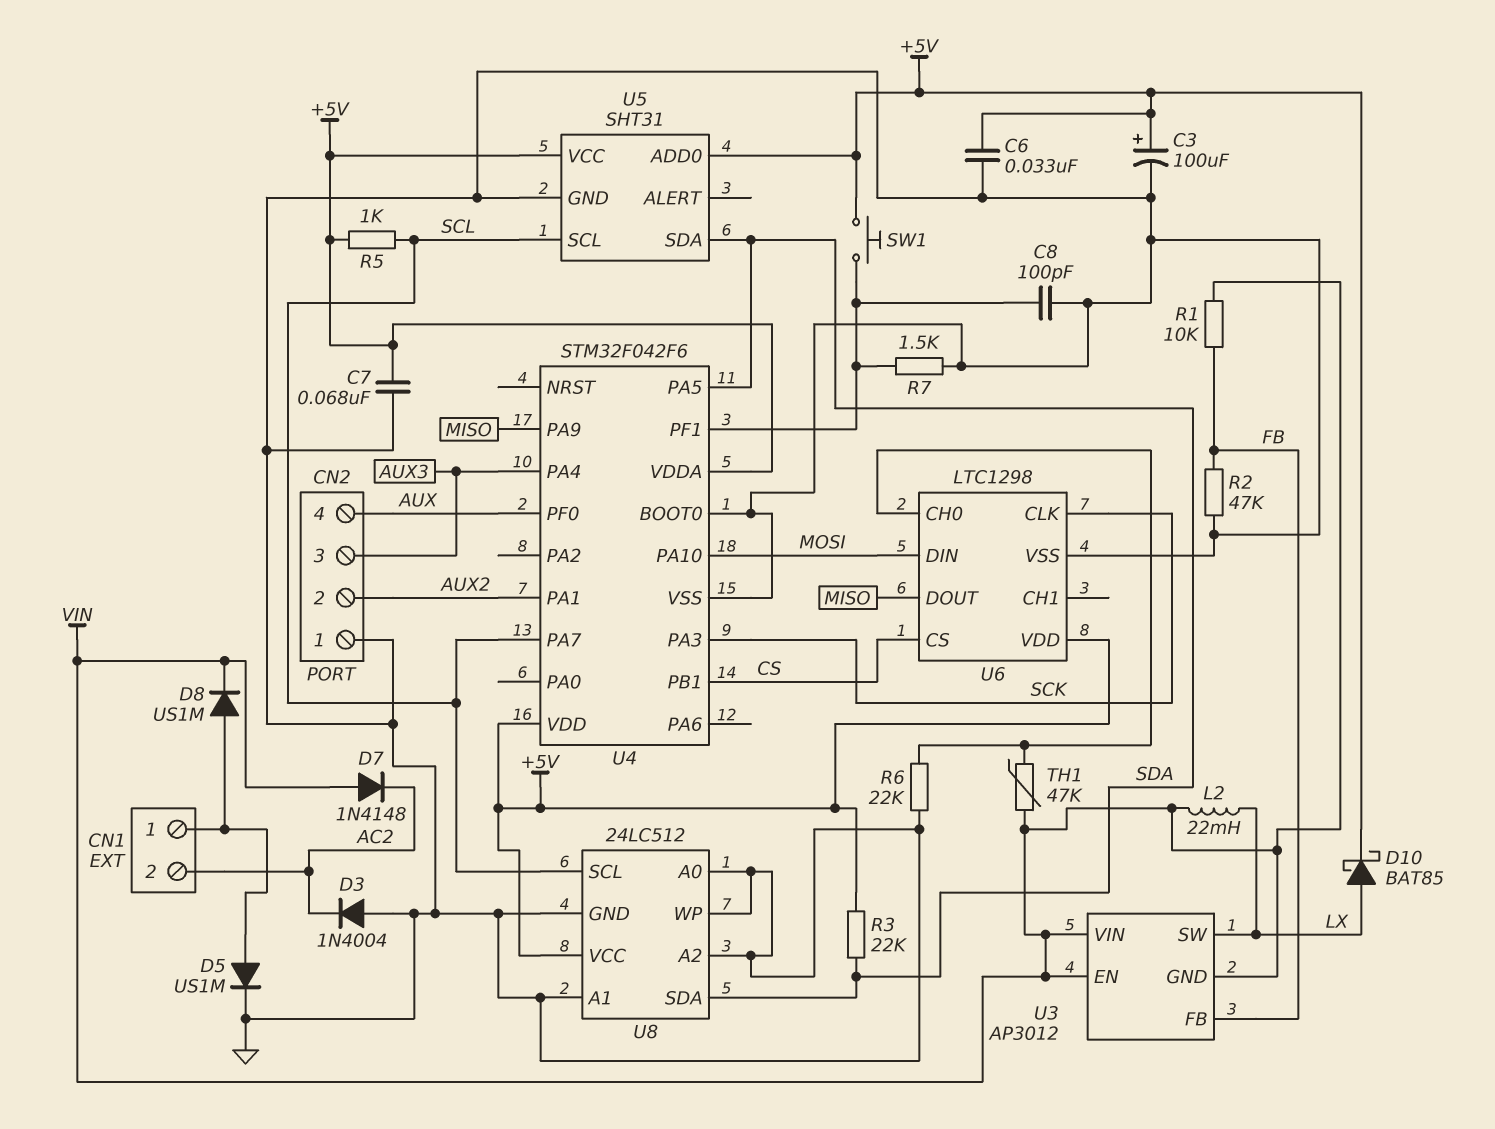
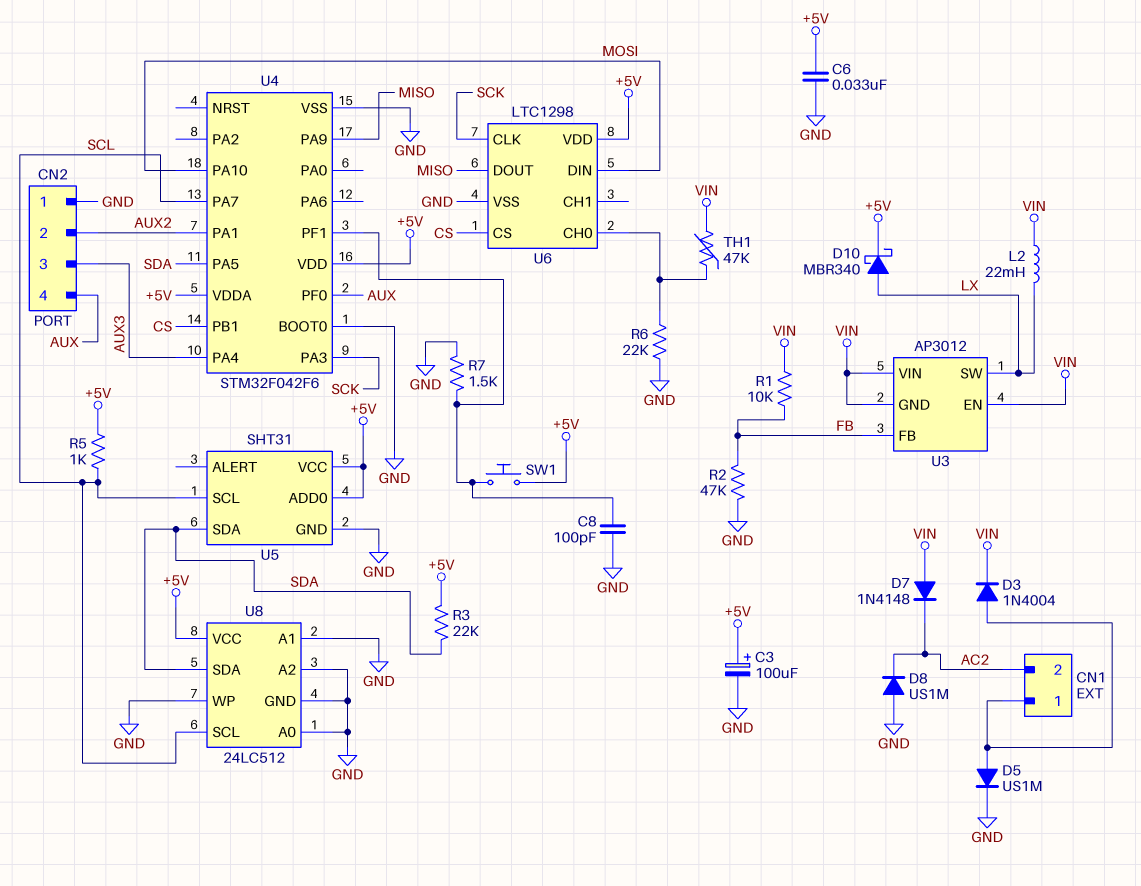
C7: 68nF (+5V, GND) -> none
D3: diode 1N4004 (A GND, K AC2) -> diode 1N4004 (A CN1/1, K VIN)
D8: diode US1M (A CN1/1, K VIN) -> diode US1M (A GND, K AC2)
D10: schottky BAT85 (A LX, K +5V) -> schottky MBR340 (A LX, K +5V)

